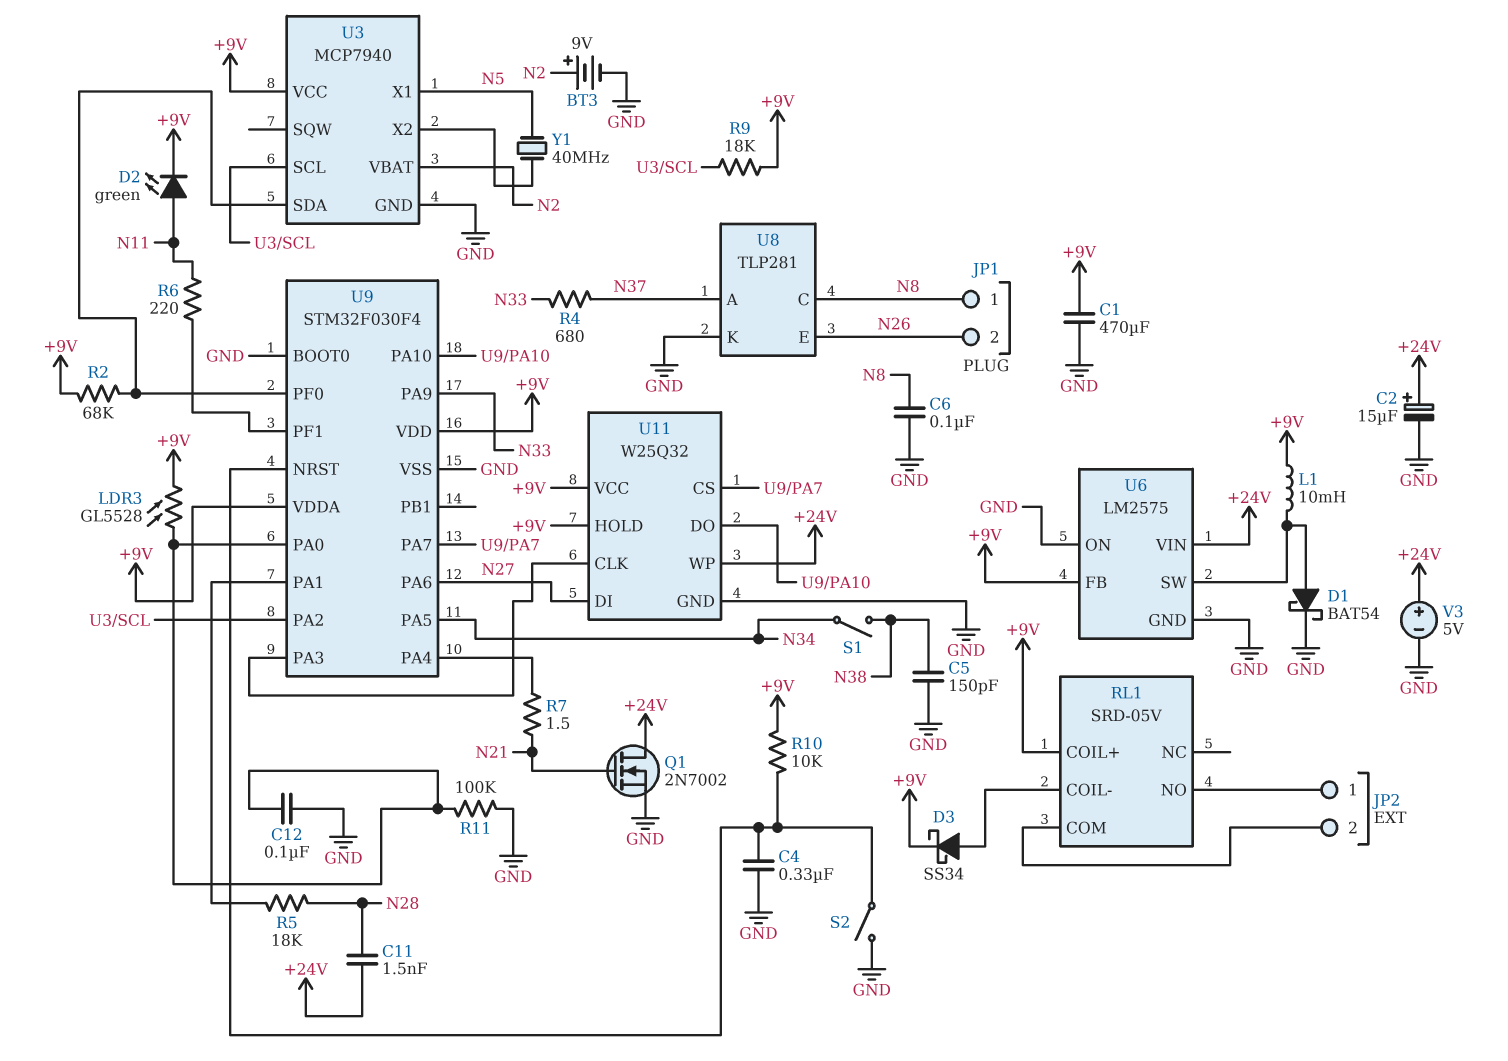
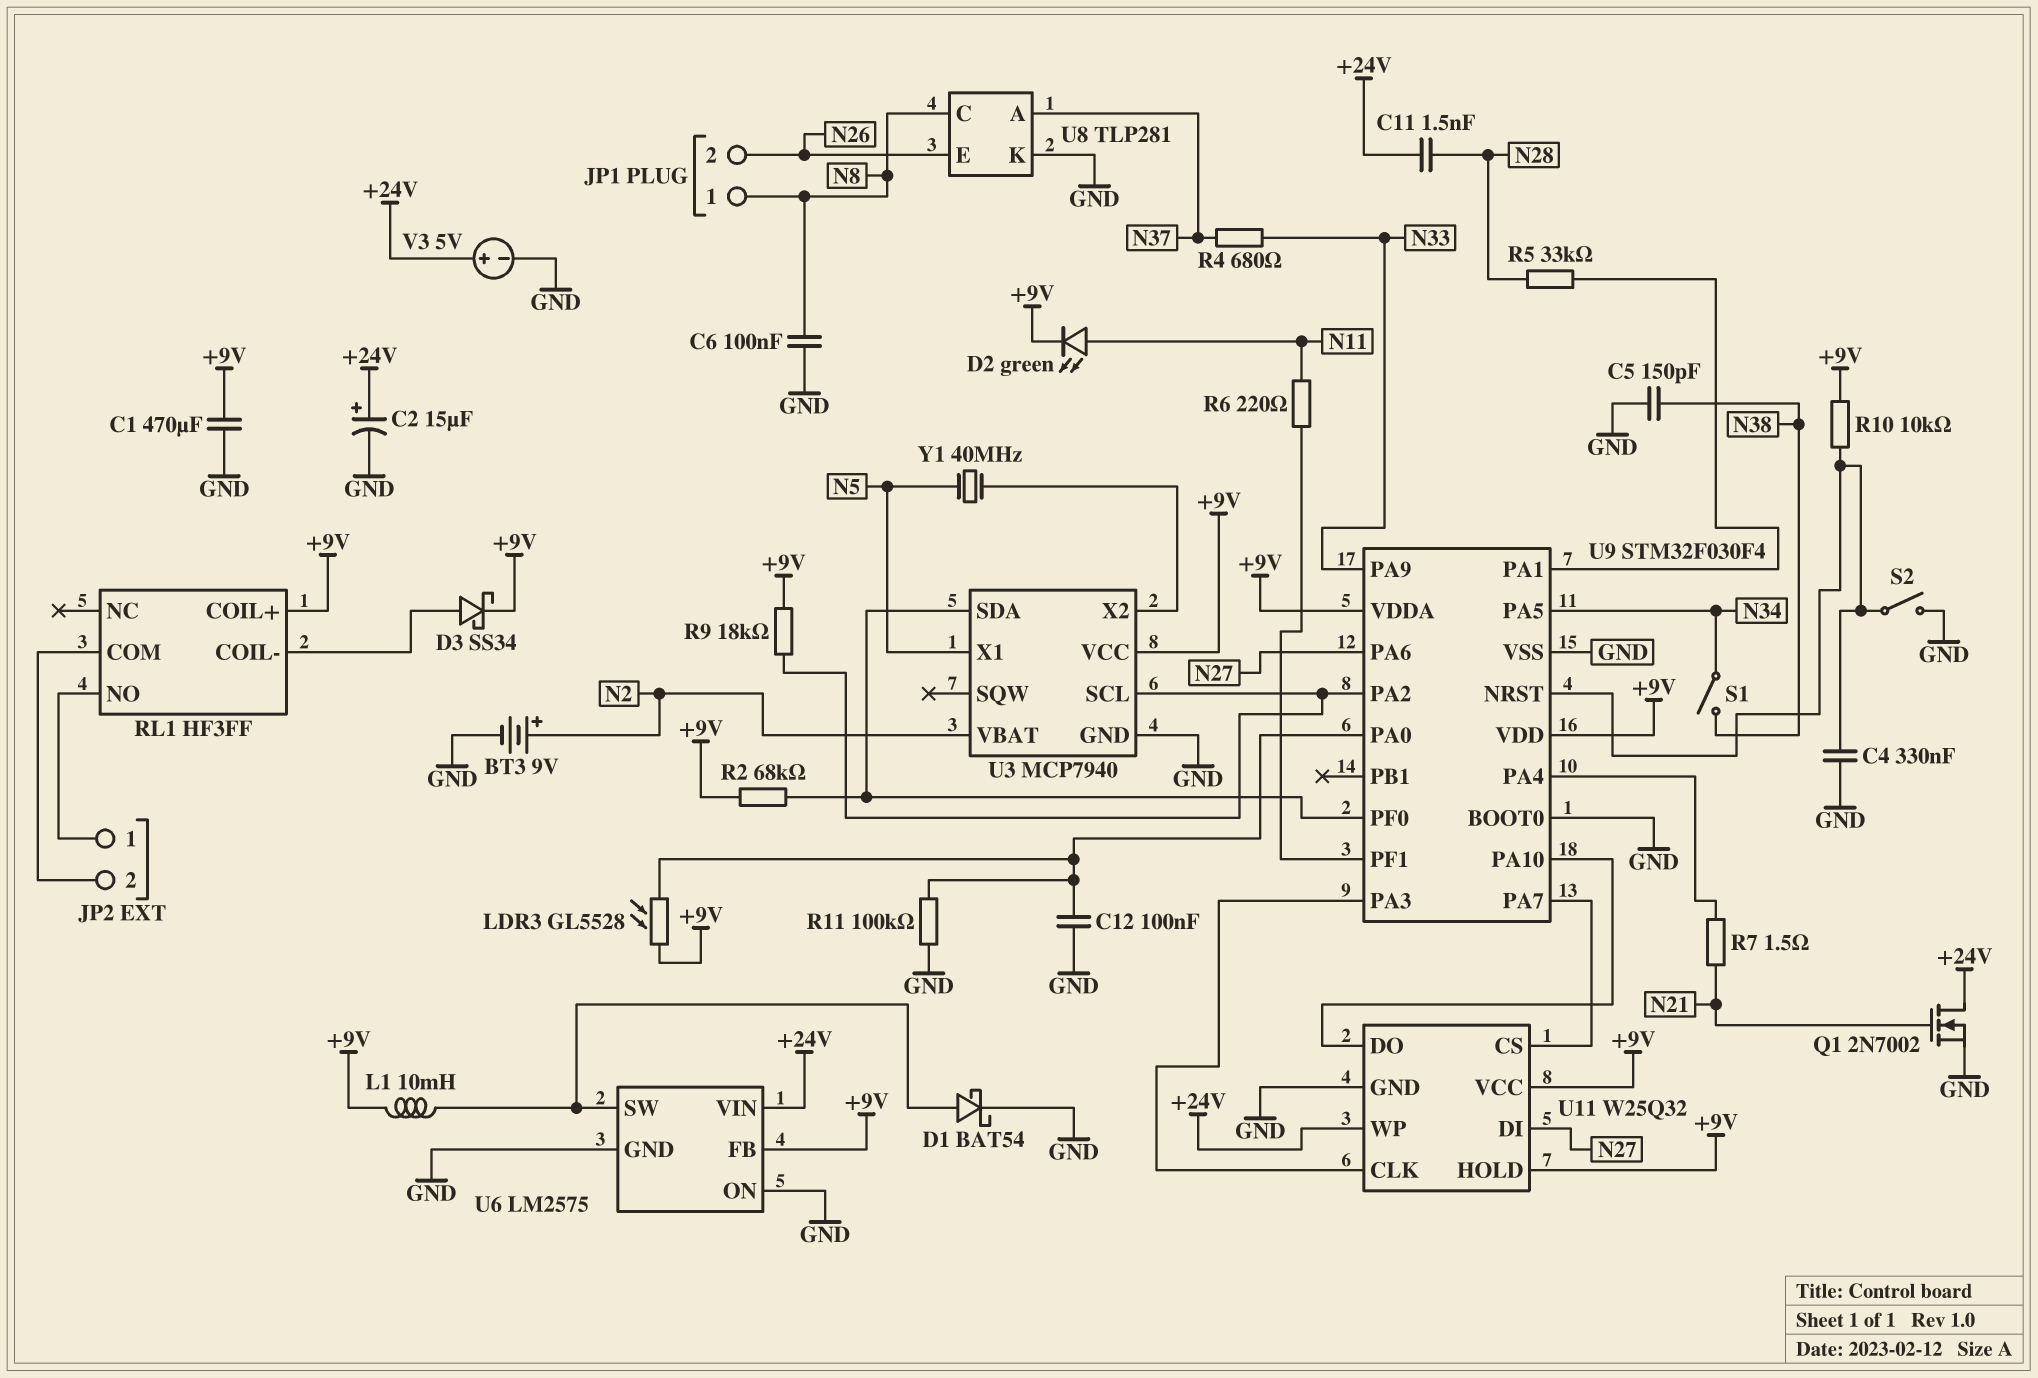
R5: 18k (N28, U9/PA1) -> 33k (N28, U9/PA1)
RL1: SRD-05V -> HF3FF

